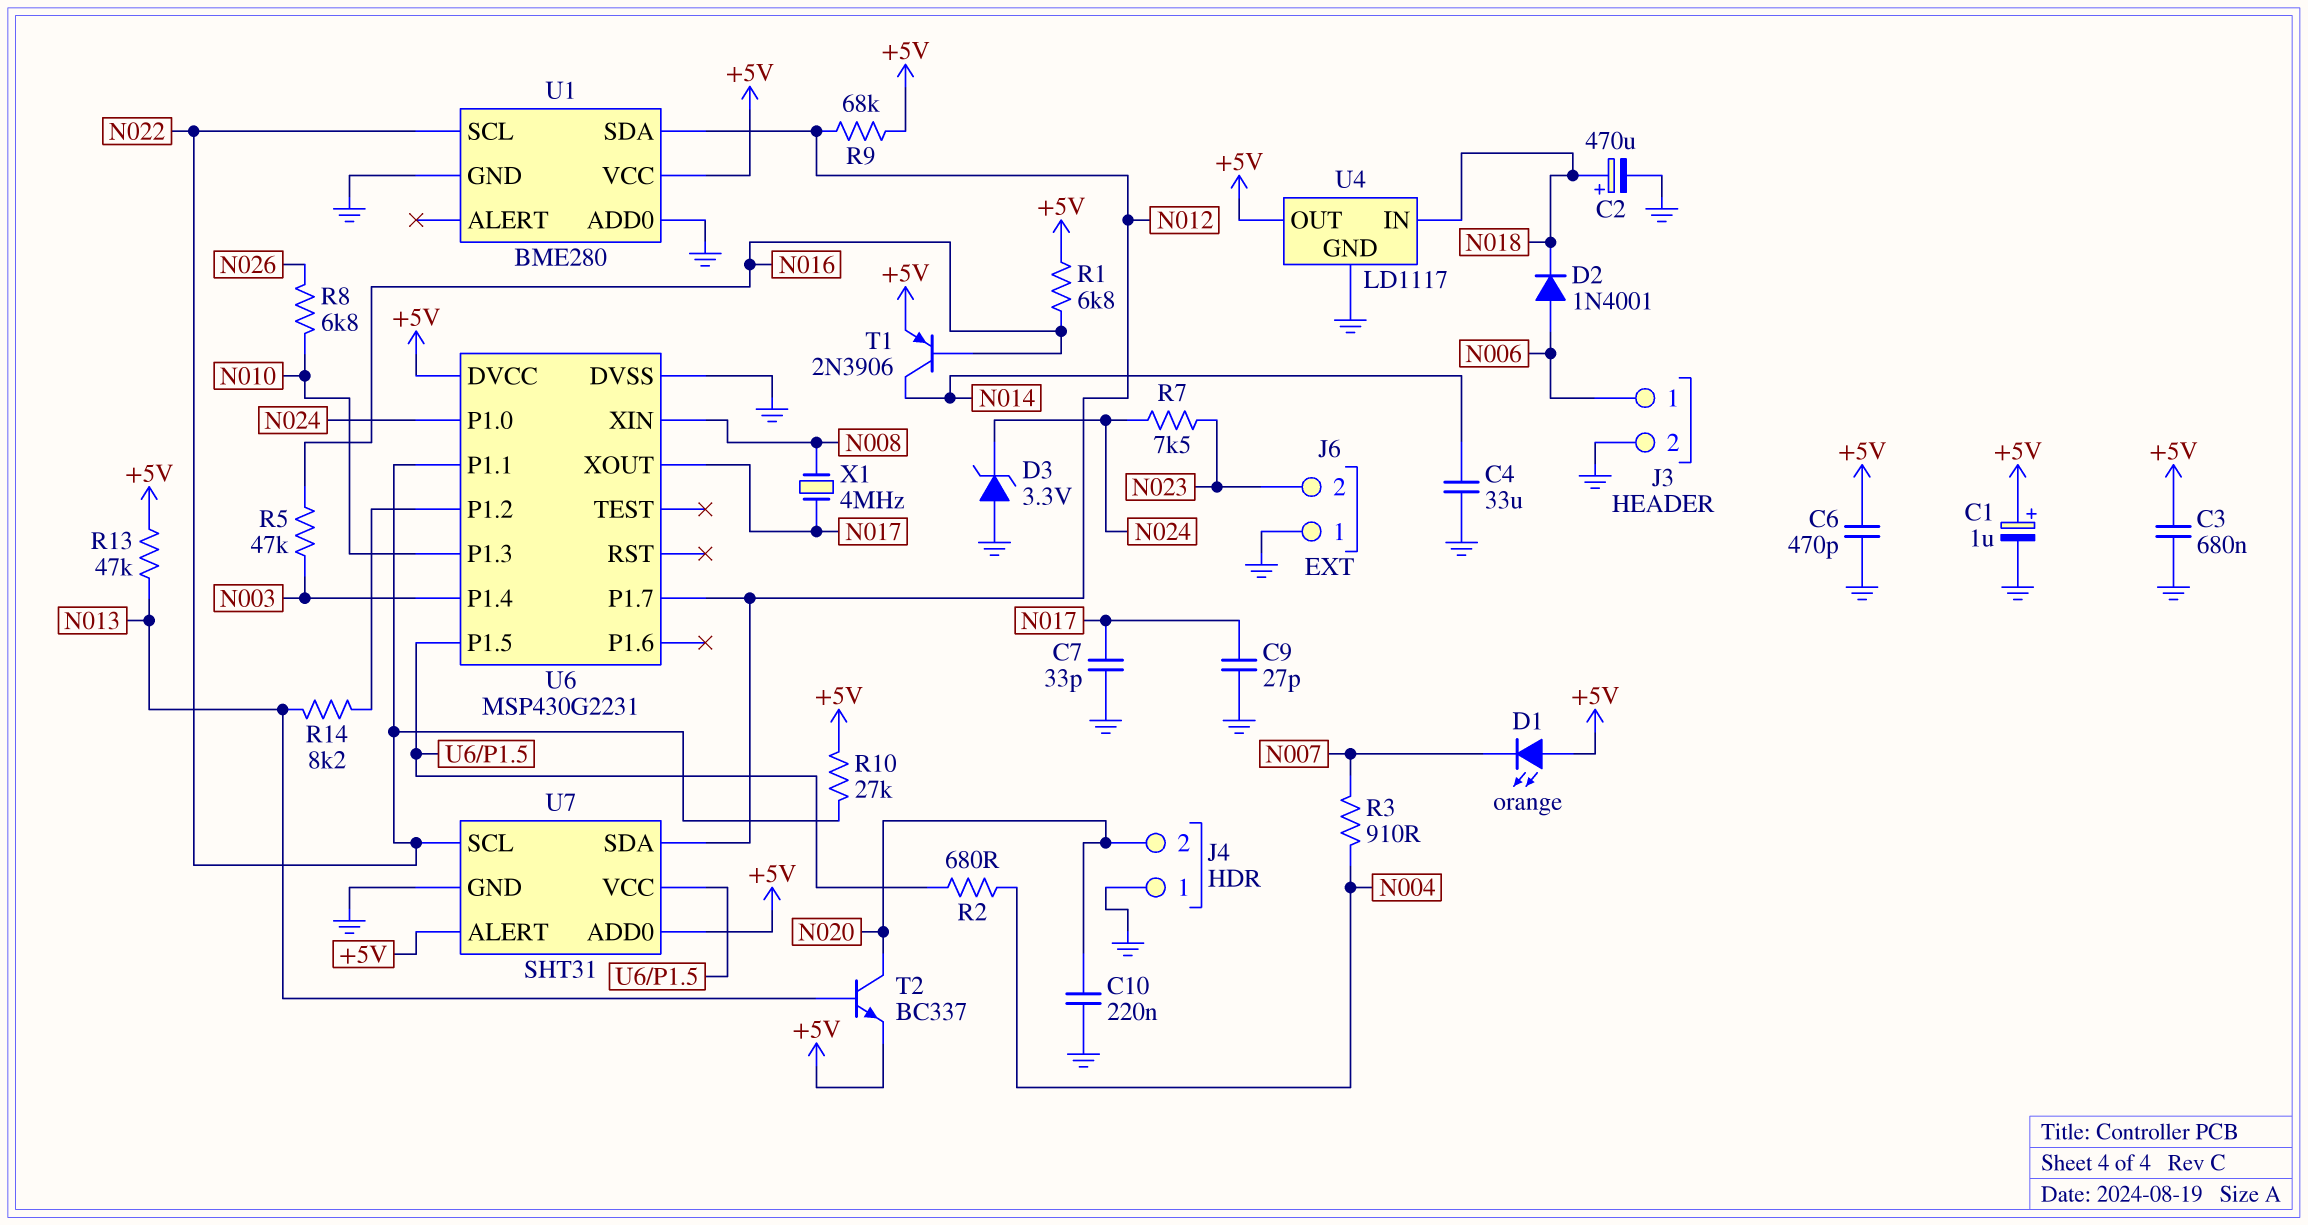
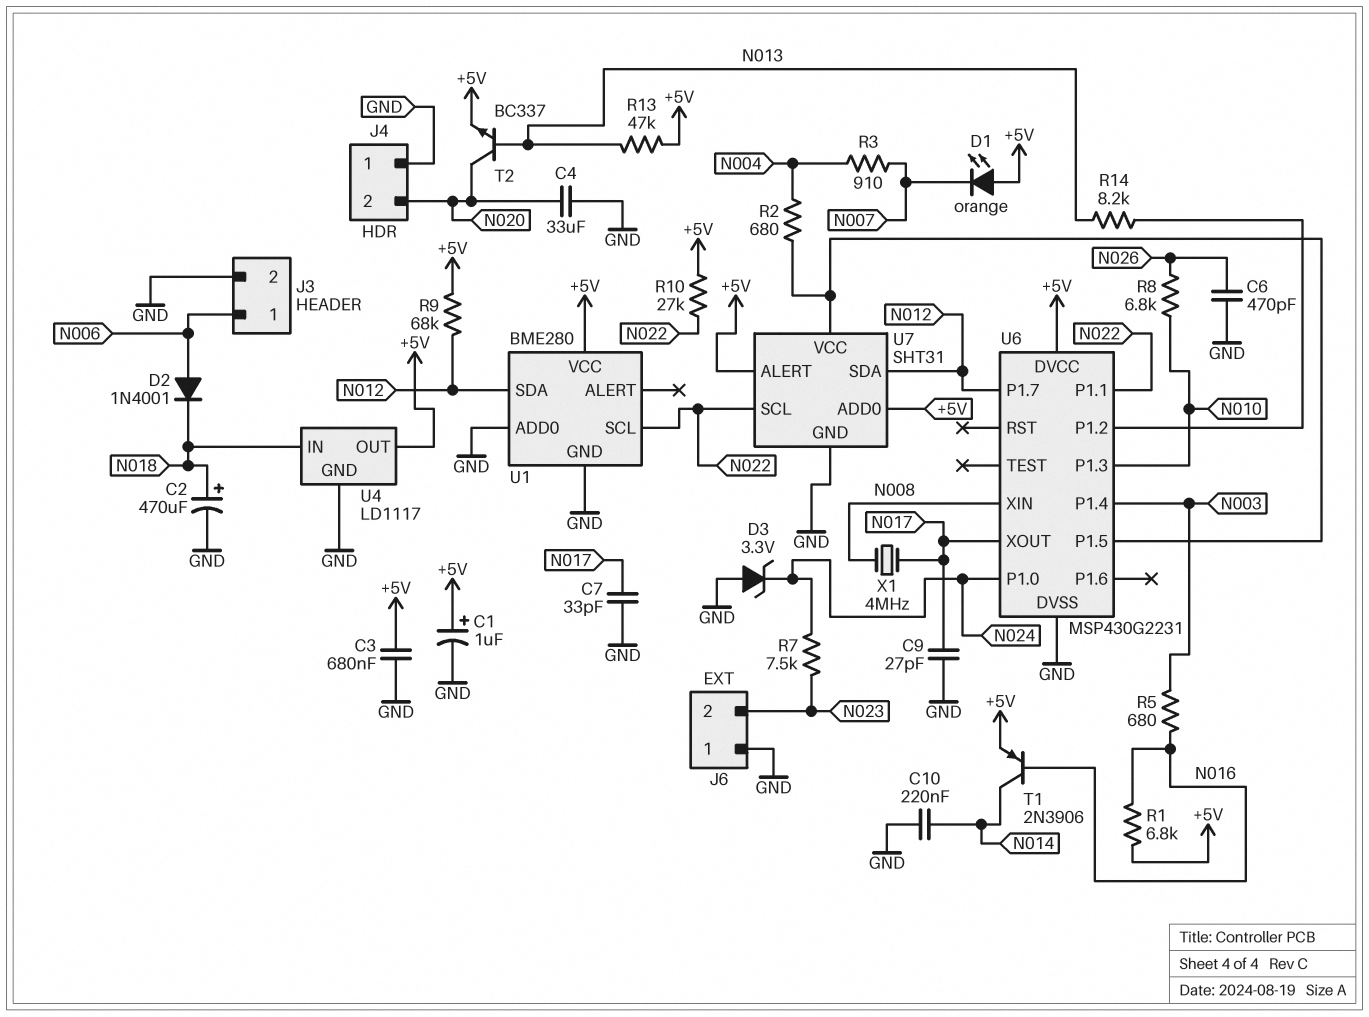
C4: 33uF (GND, N014) -> 33uF (GND, N020)
C6: 470pF (+5V, GND) -> 470pF (GND, N026)
C10: 220nF (GND, N020) -> 220nF (GND, N014)
R5: 47k (N003, N016) -> 680 (N003, N016)

